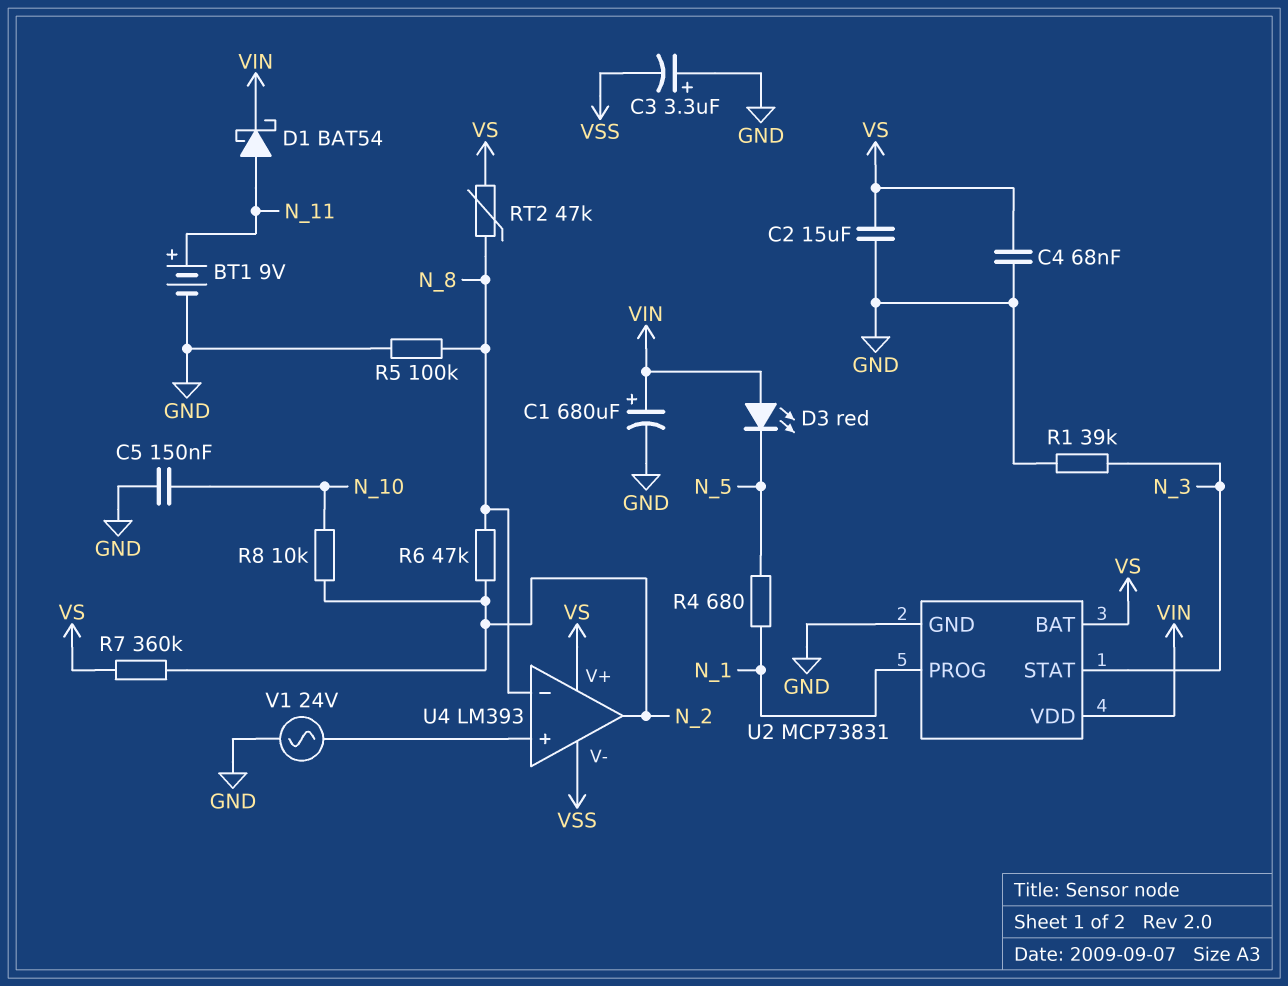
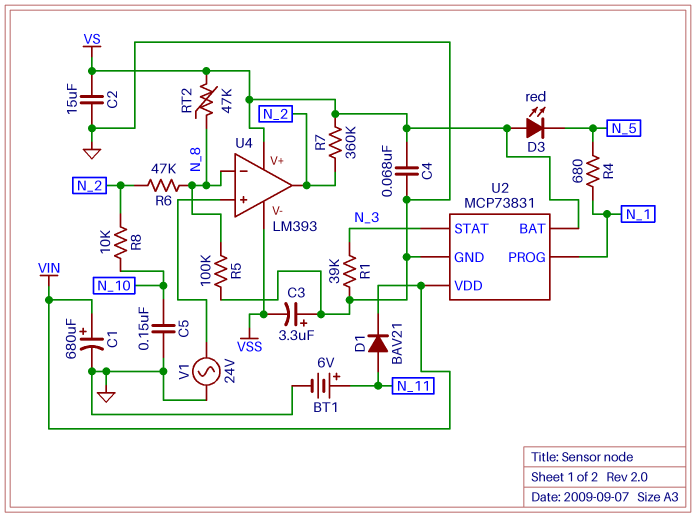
BT1: 9V (plus N_11, minus GND) -> 6V (plus N_11, minus GND)
D1: schottky BAT54 (A N_11, K VIN) -> diode BAV21 (A N_11, K VIN)
D3: LED red (A VIN, K N_5) -> LED red (A VS, K N_5)

